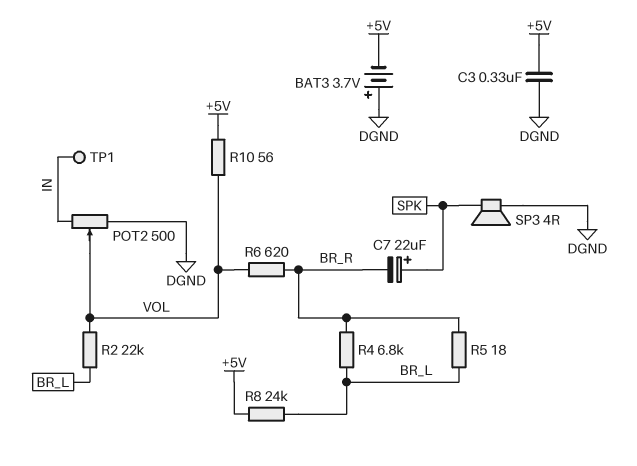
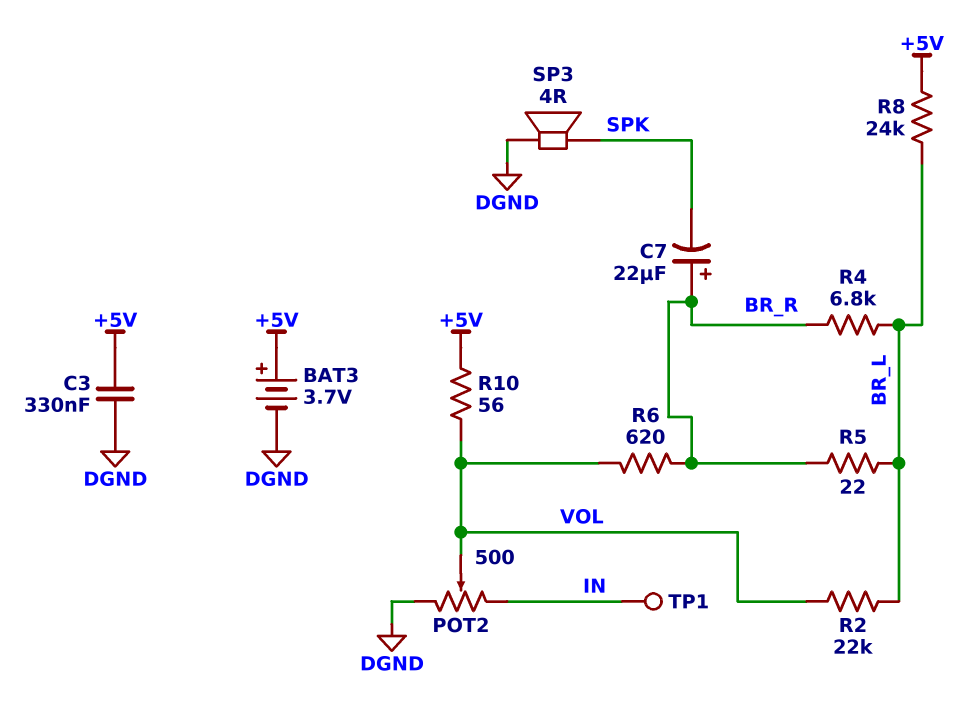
BAT3: 3.7V (plus DGND, minus +5V) -> 3.7V (plus +5V, minus DGND)
C7: 22uF (plus SPK, minus BR_R) -> 22uF (plus BR_R, minus SPK)
R5: 18 (BR_L, BR_R) -> 22 (BR_L, BR_R)

